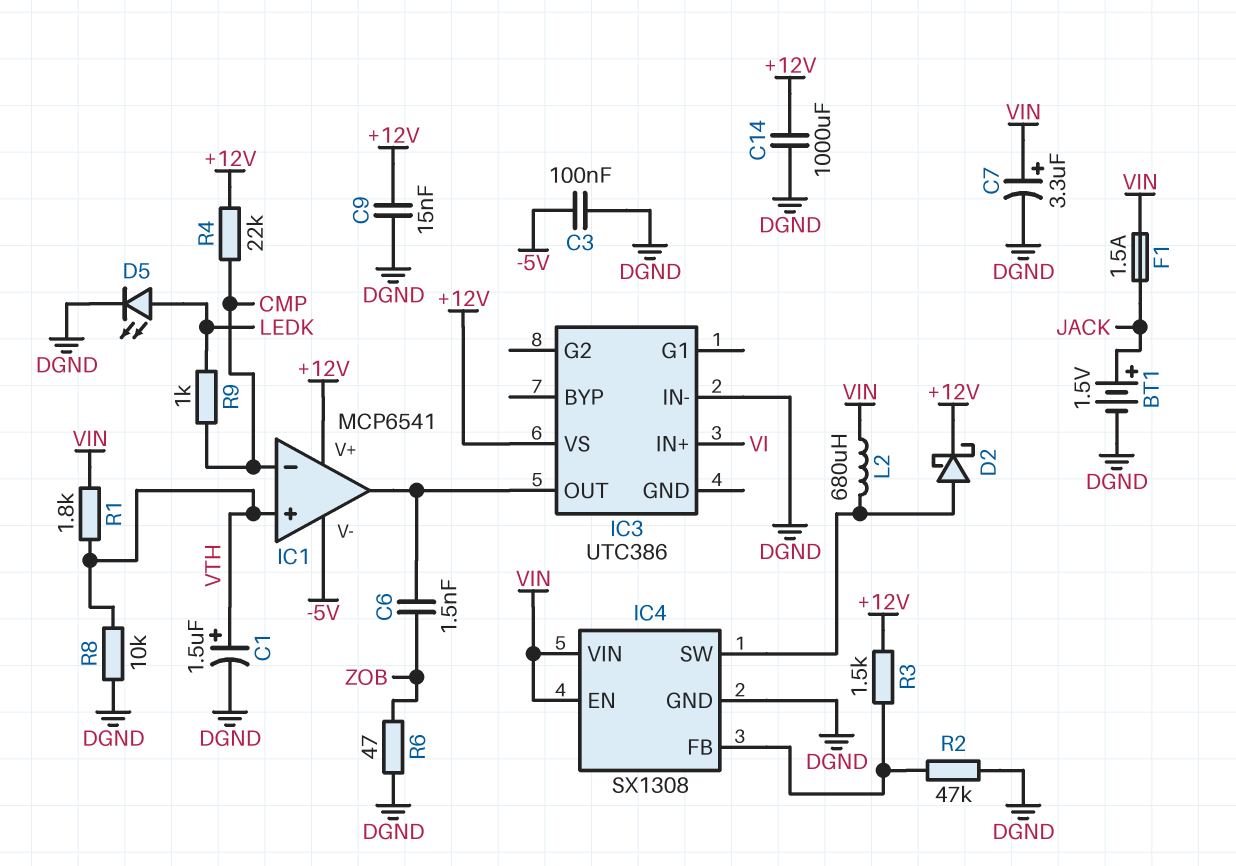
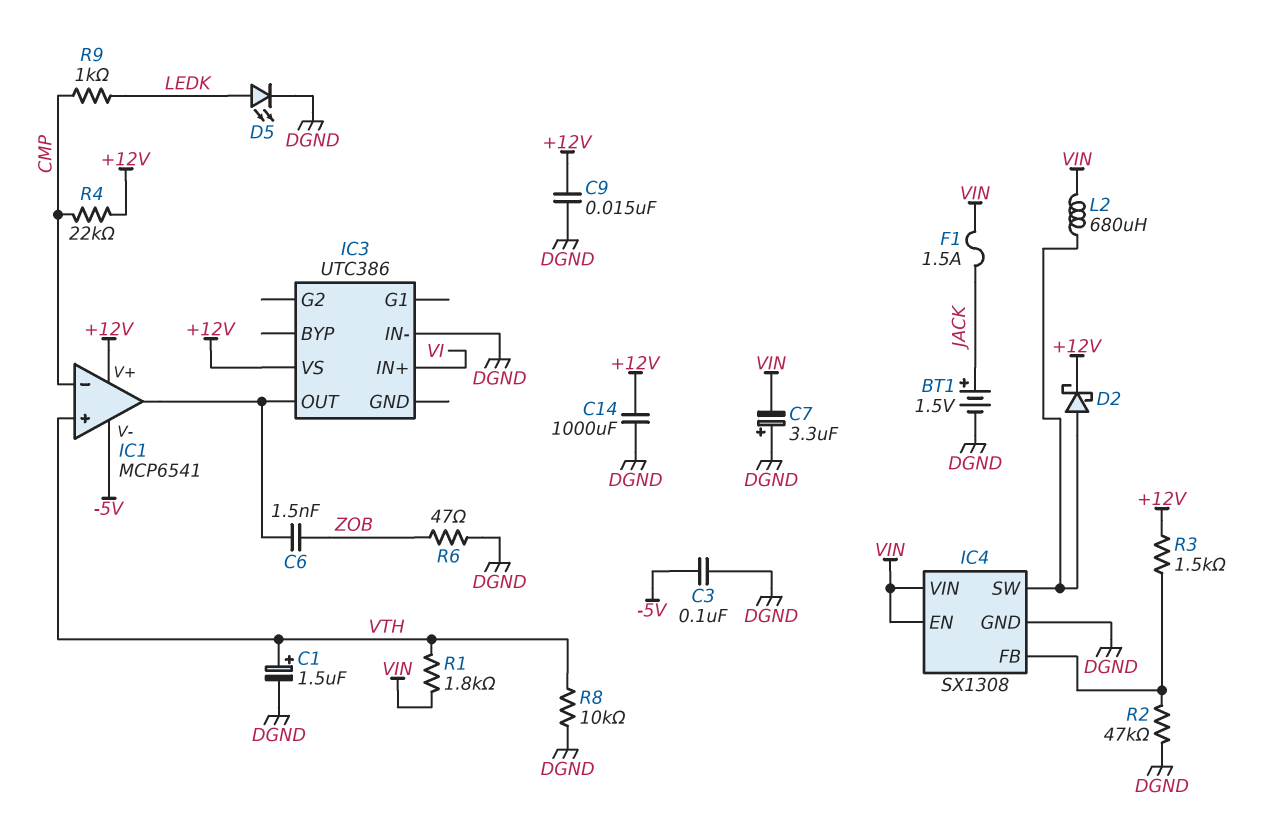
C7: 3.3uF (plus VIN, minus DGND) -> 3.3uF (plus DGND, minus VIN)

